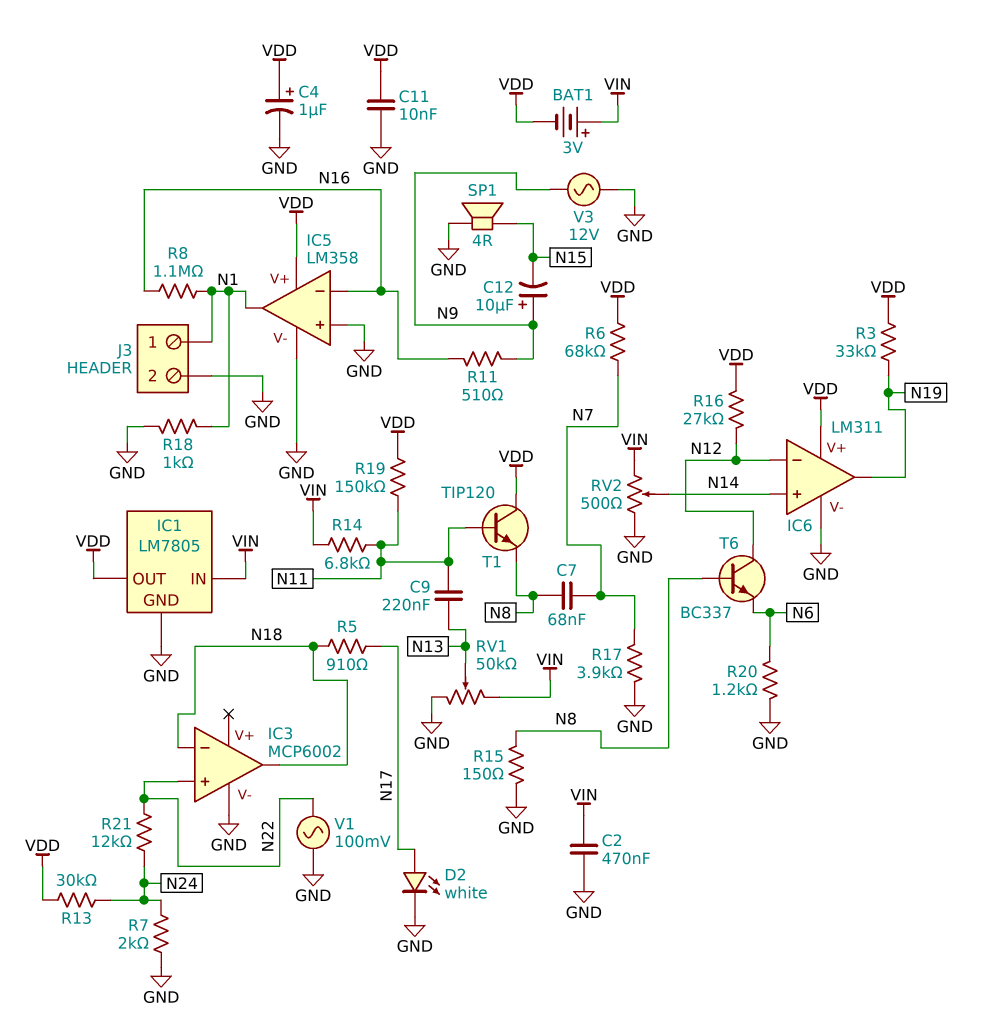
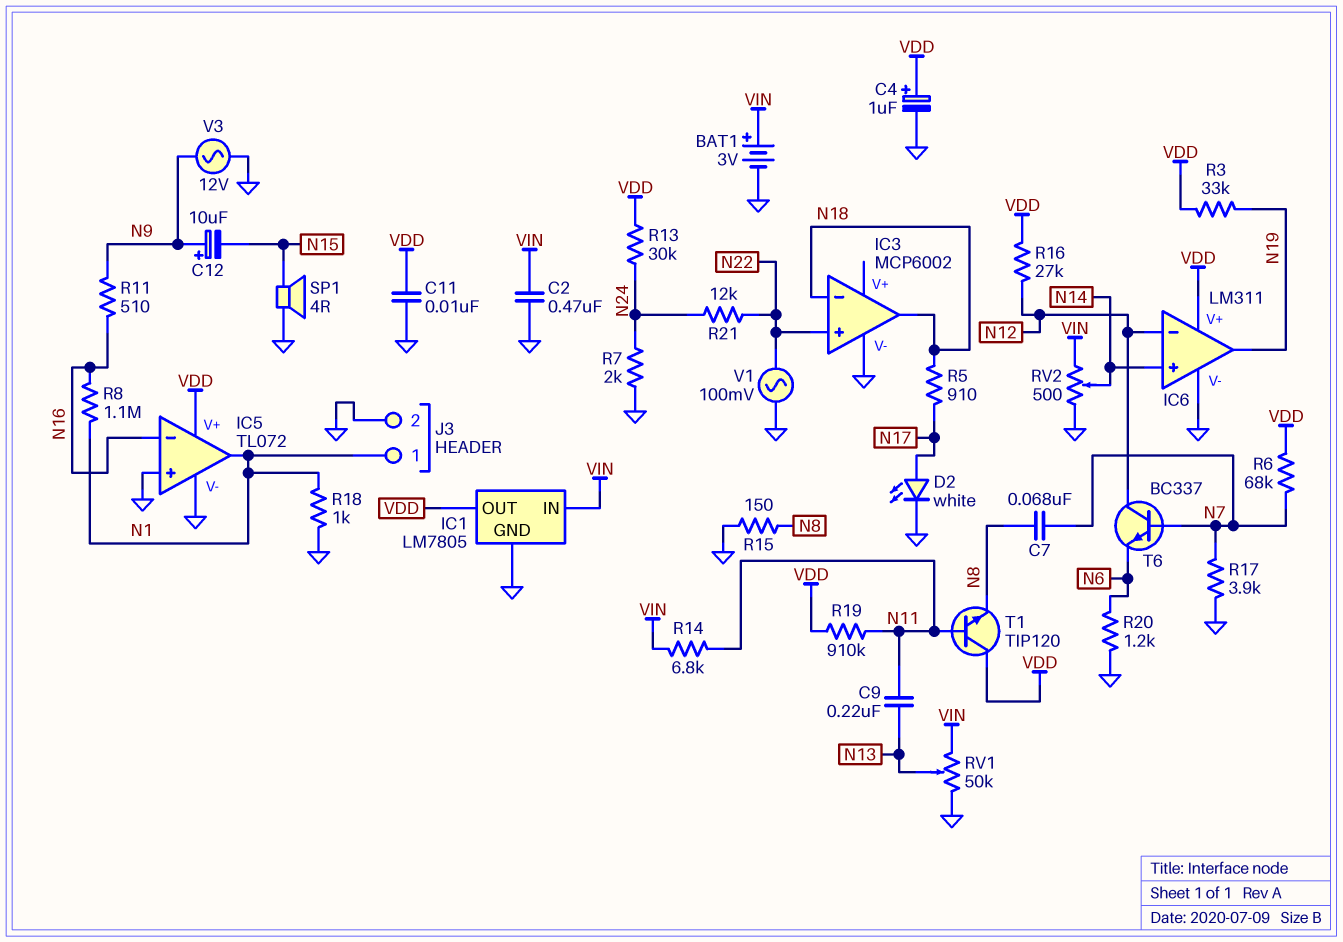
BAT1: 3V (plus VIN, minus VDD) -> 3V (plus VIN, minus GND)
IC5: LM358 -> TL072
R19: 150k (N11, VDD) -> 910k (N11, VDD)
T6: NPN BC337 (B N8, C N12, E N6) -> NPN BC337 (B N7, C N12, E N6)

